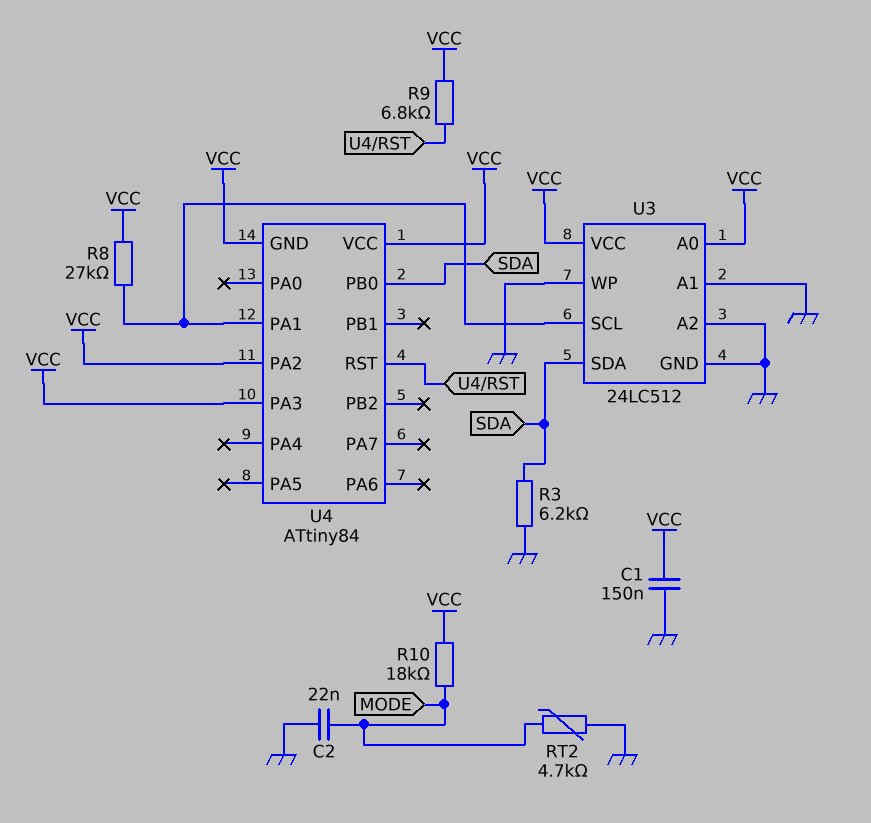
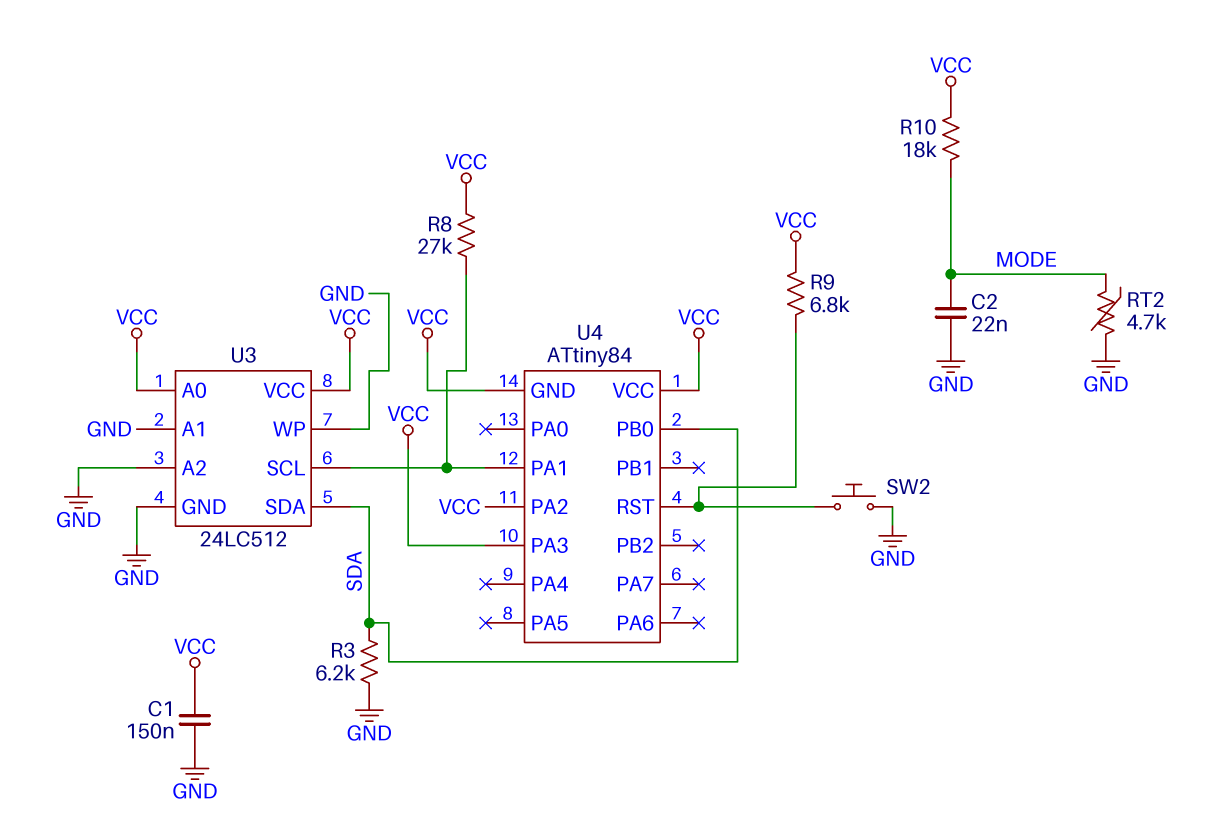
SW2: none -> button (GND, U4/RST)

